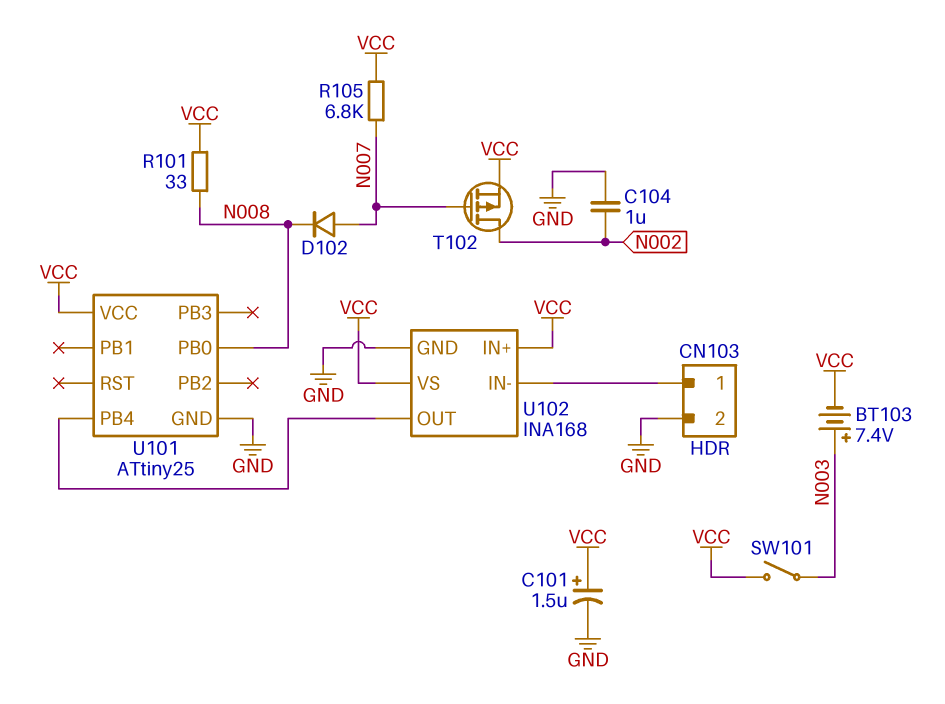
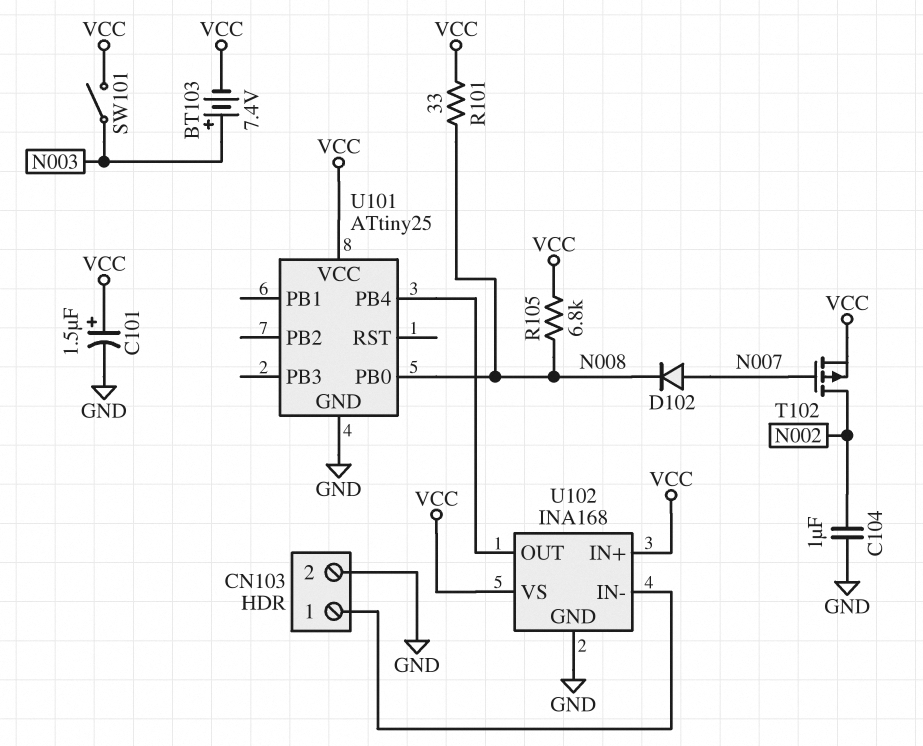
R105: 6.8k (N007, VCC) -> 6.8k (N008, VCC)

